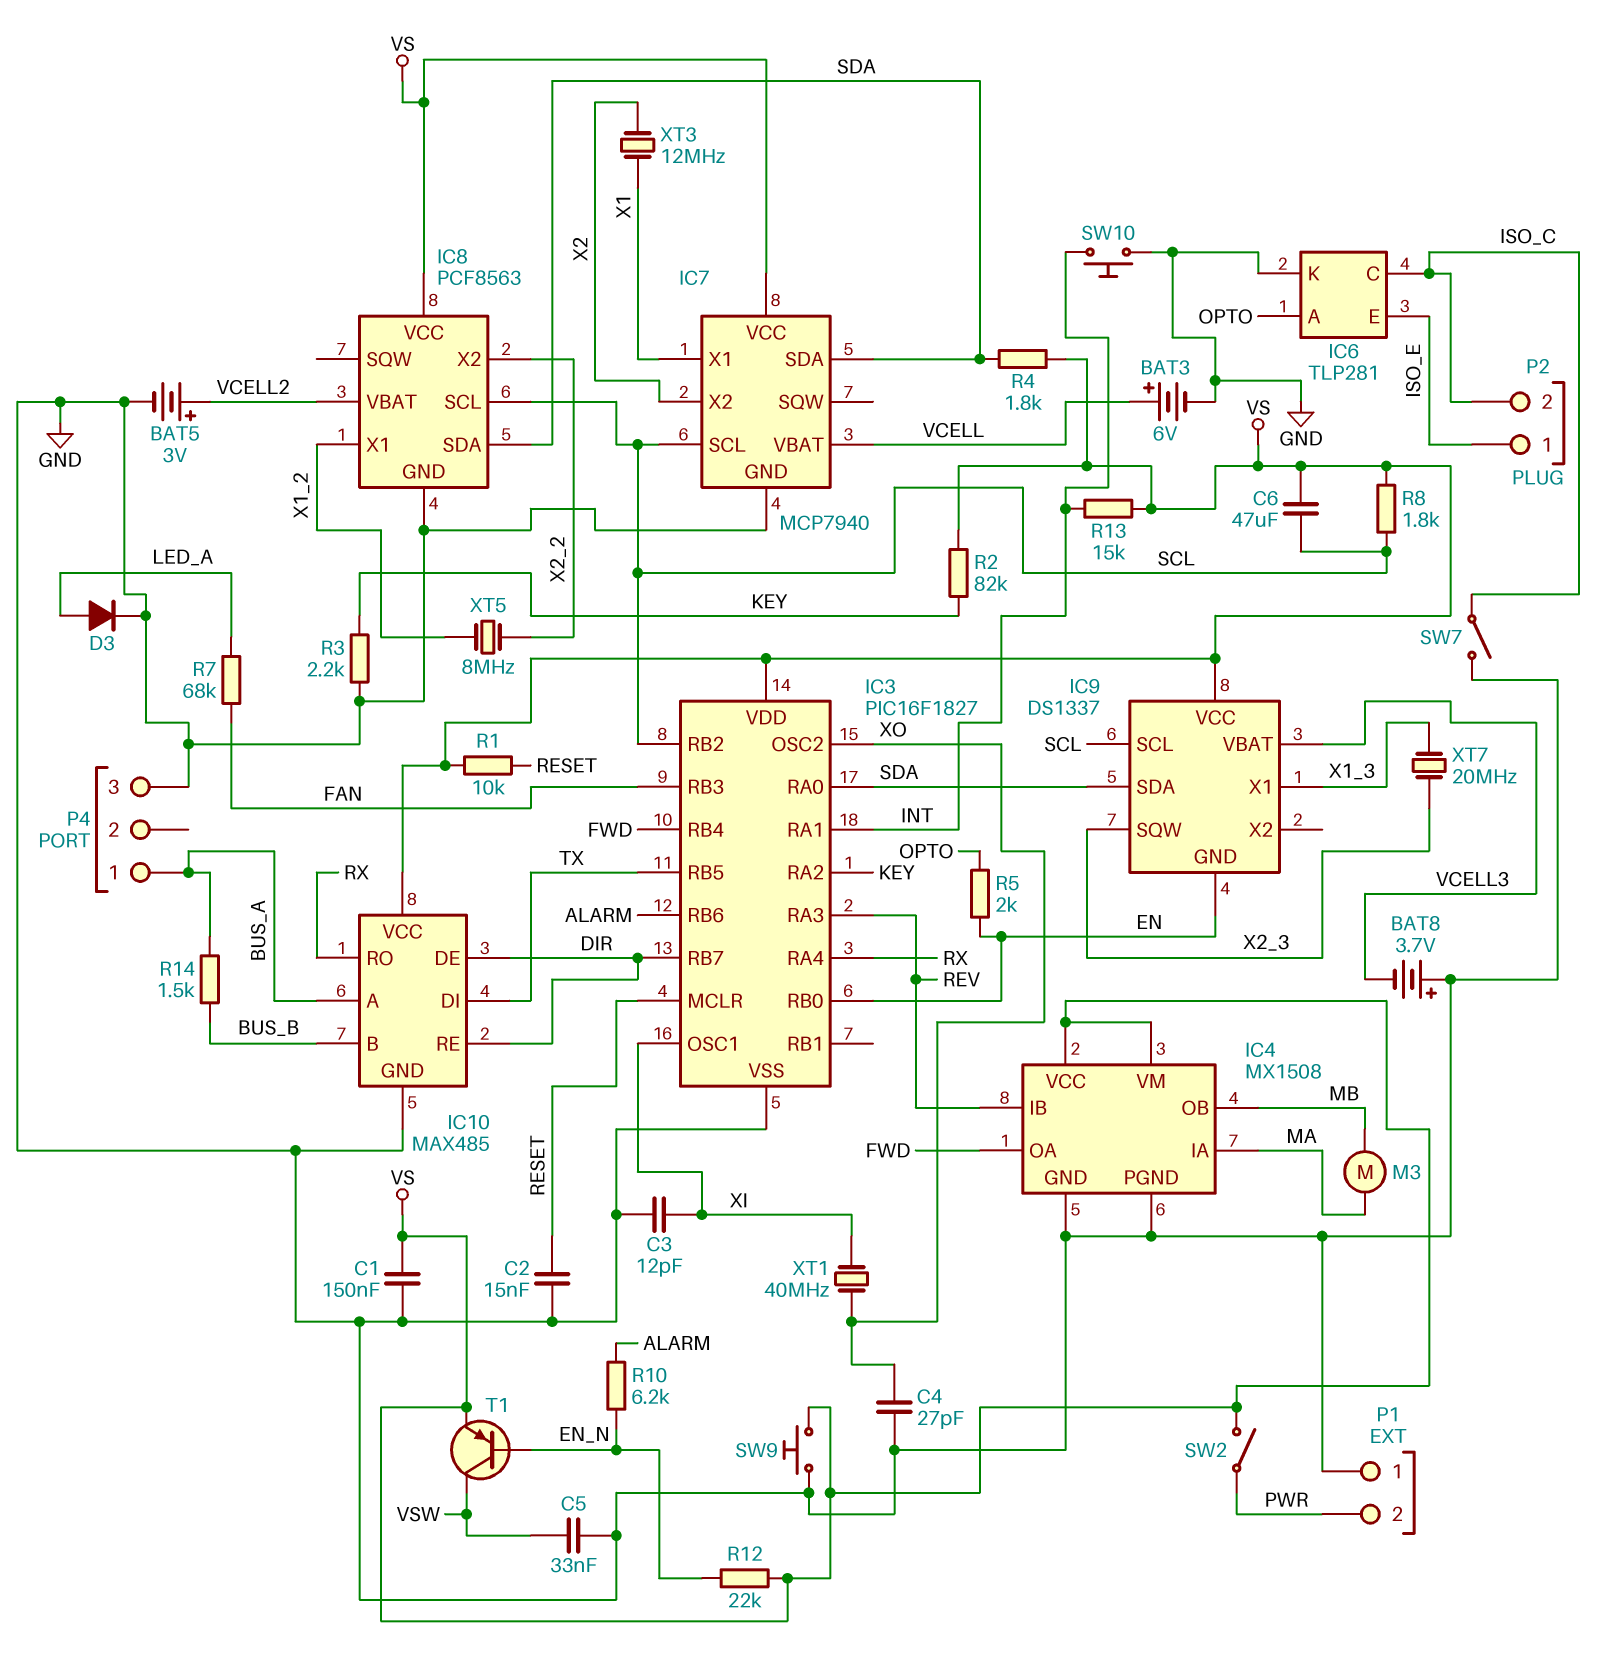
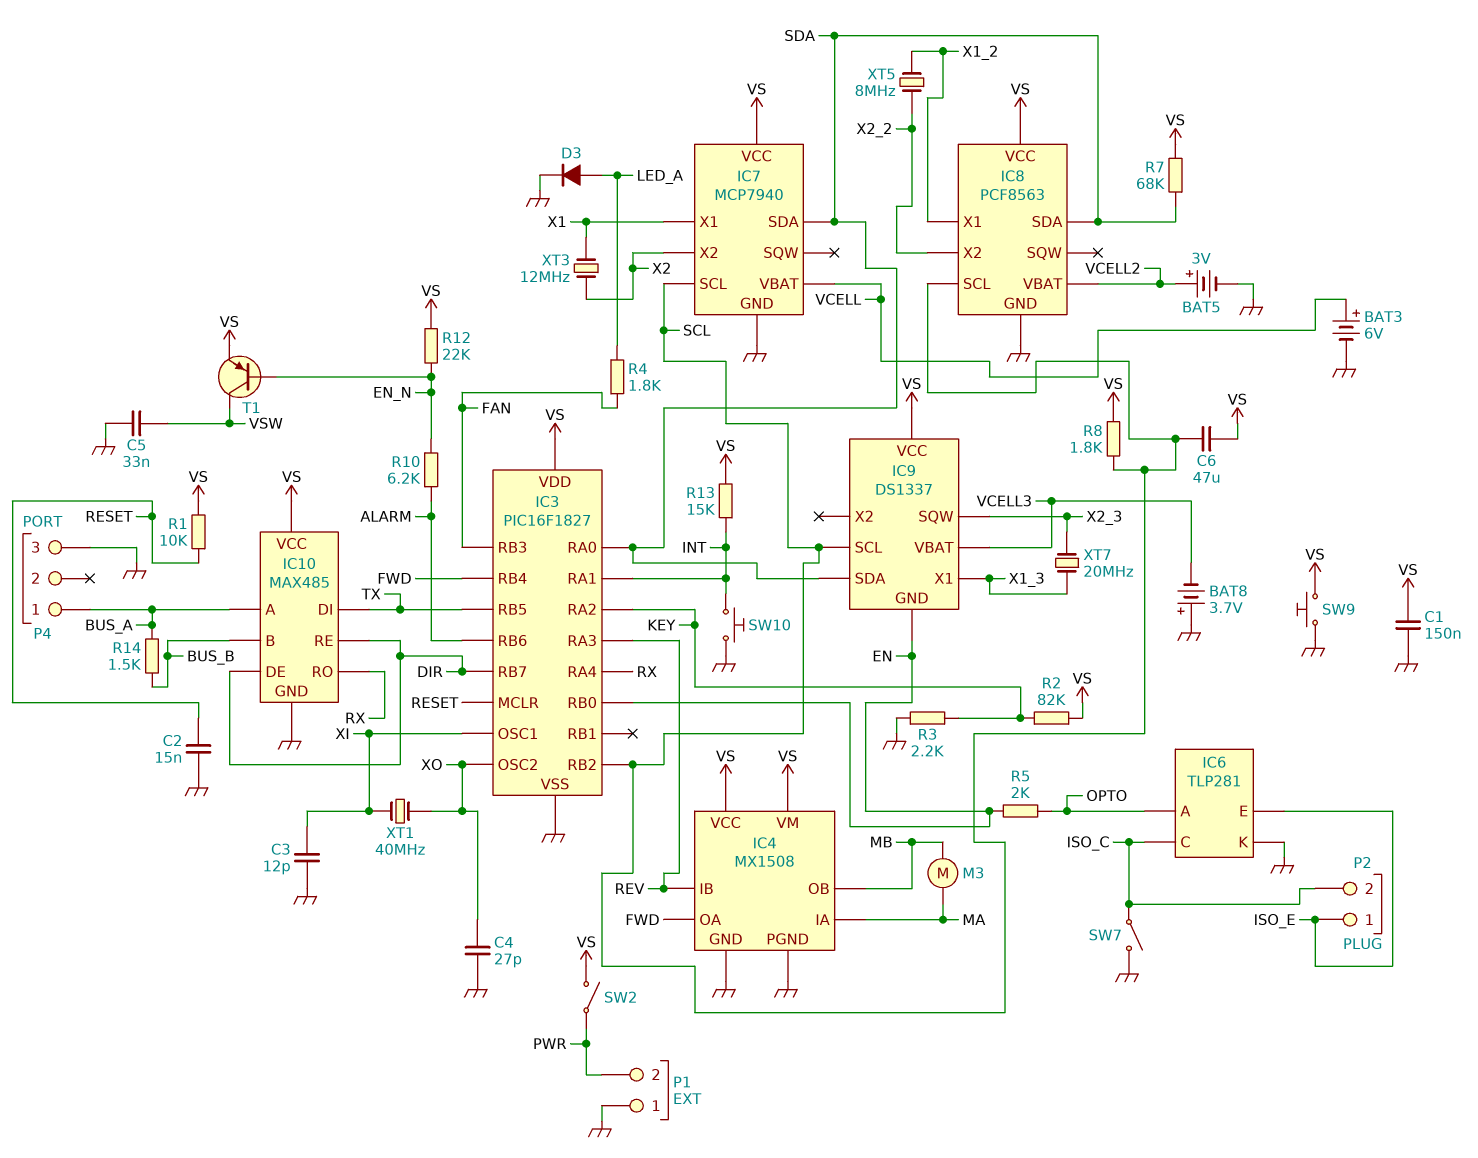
R4: 1.8k (SDA, VS) -> 1.8k (FAN, LED_A)
R7: 68k (FAN, LED_A) -> 68k (SDA, VS)

